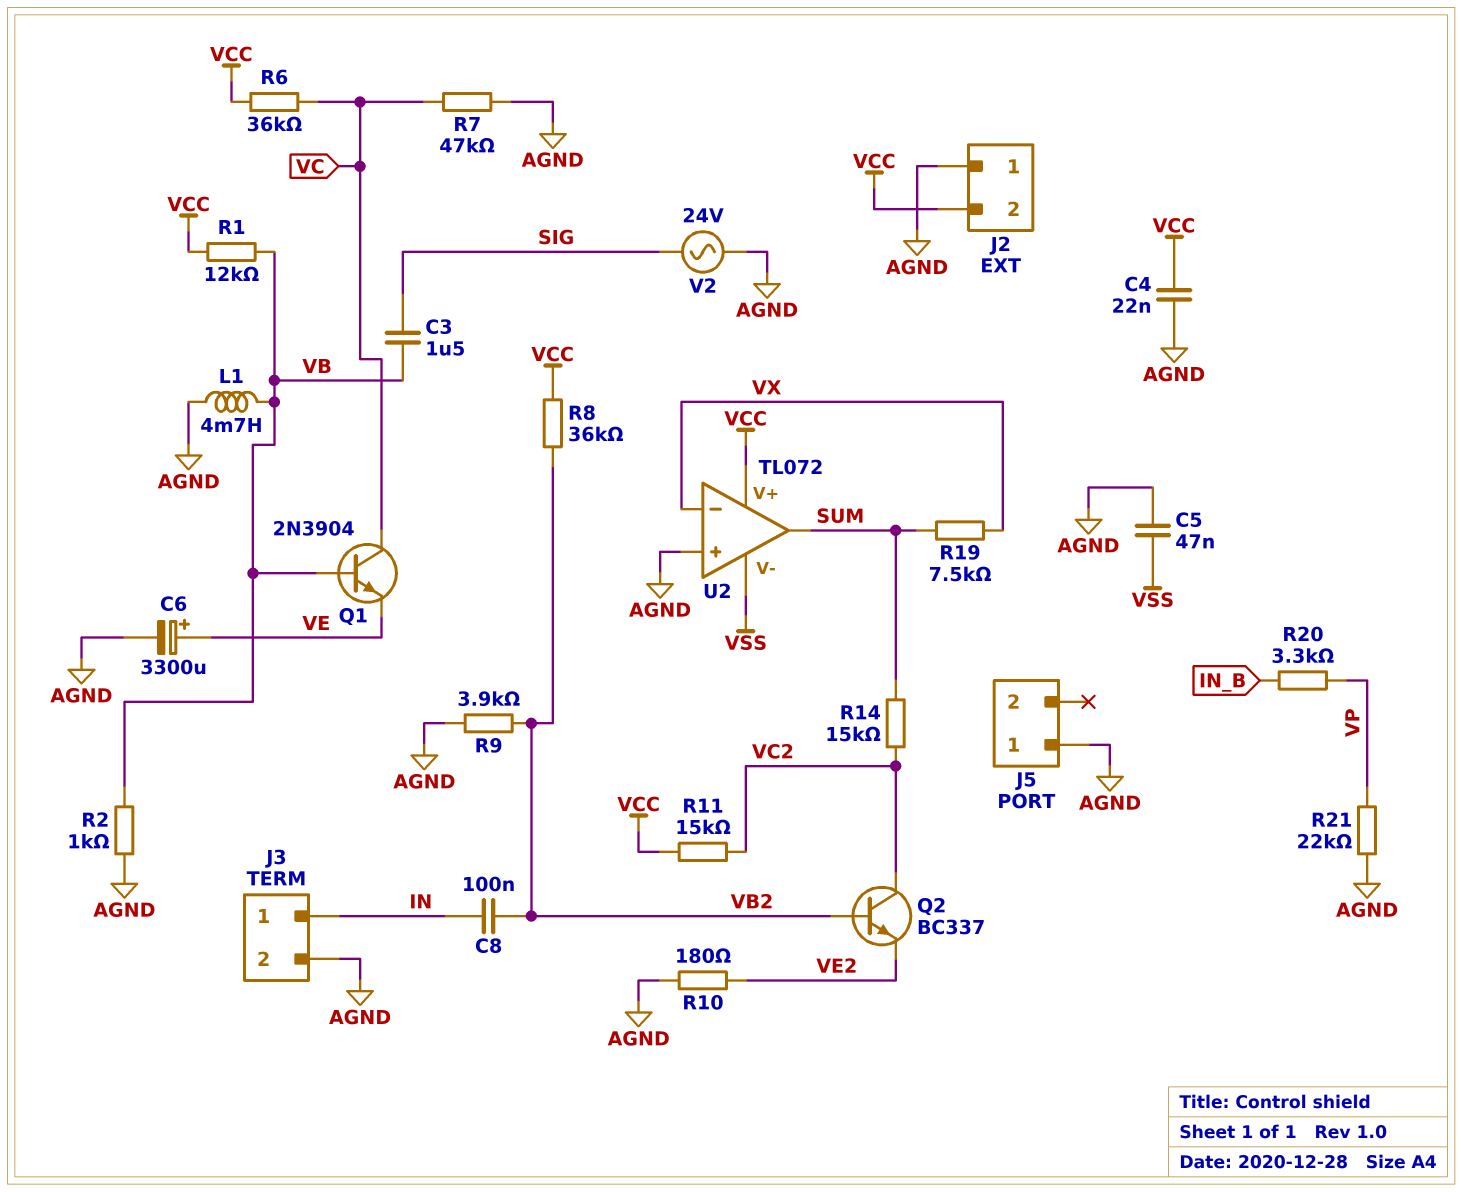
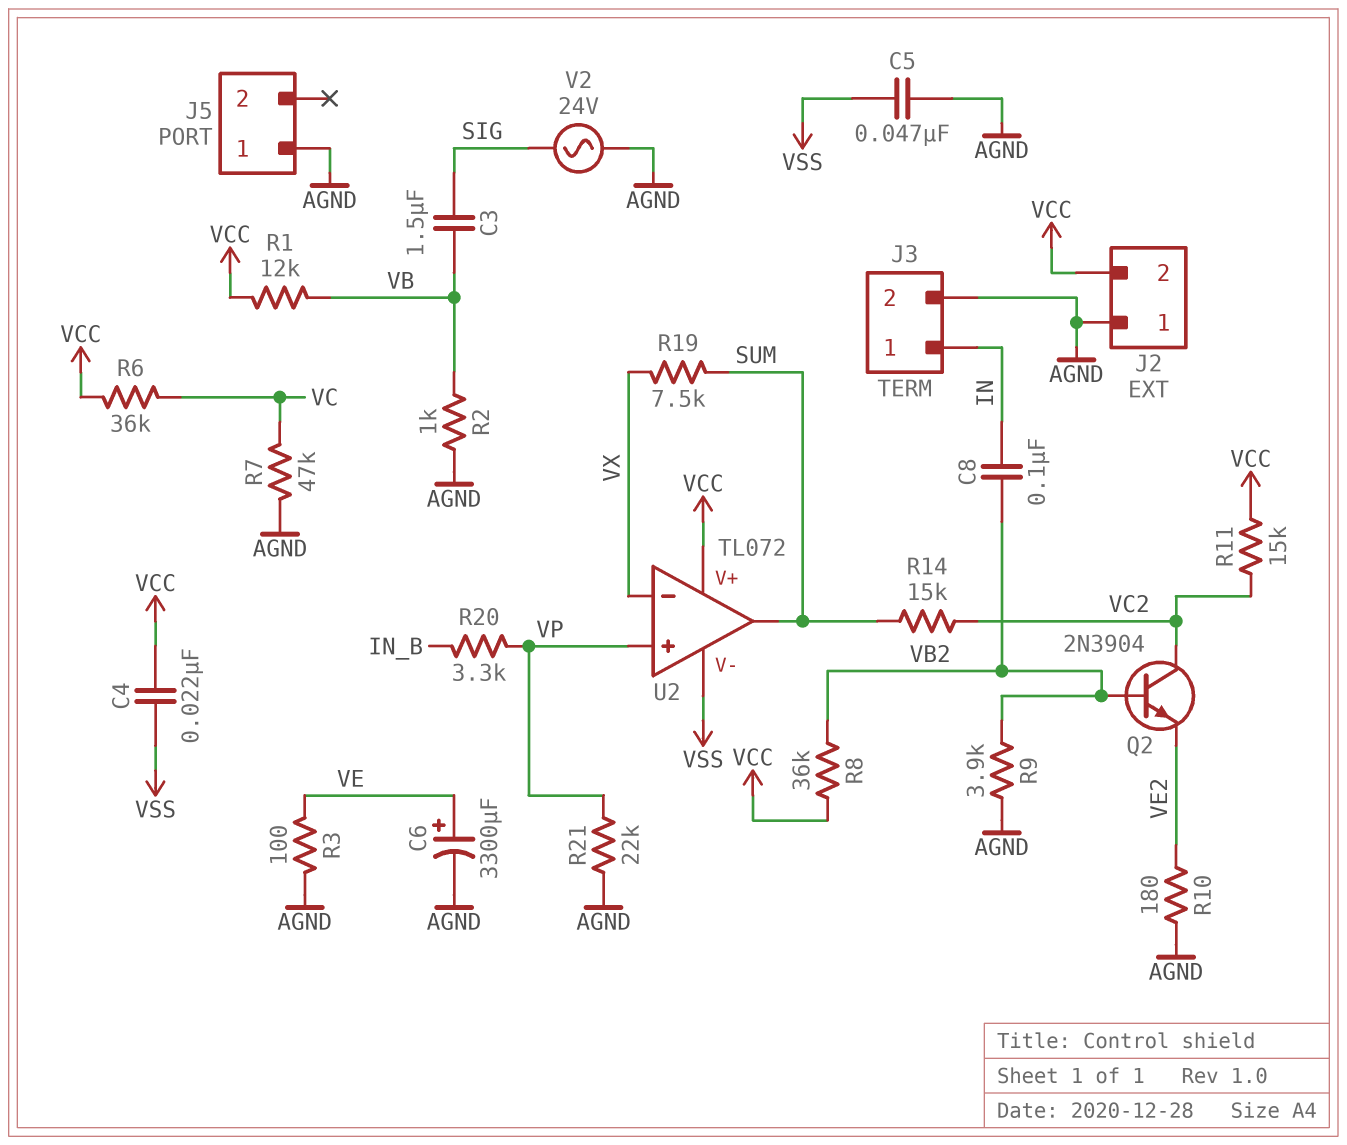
C4: 22nF (AGND, VCC) -> 22nF (VCC, VSS)
L1: 4.7mH (AGND, VB) -> none
Q1: NPN 2N3904 (B VB, C VC, E VE) -> none
Q2: NPN BC337 (B VB2, C VC2, E VE2) -> NPN 2N3904 (B VB2, C VC2, E VE2)
R3: none -> 100 (AGND, VE)
U2 pin in+: AGND -> VP

